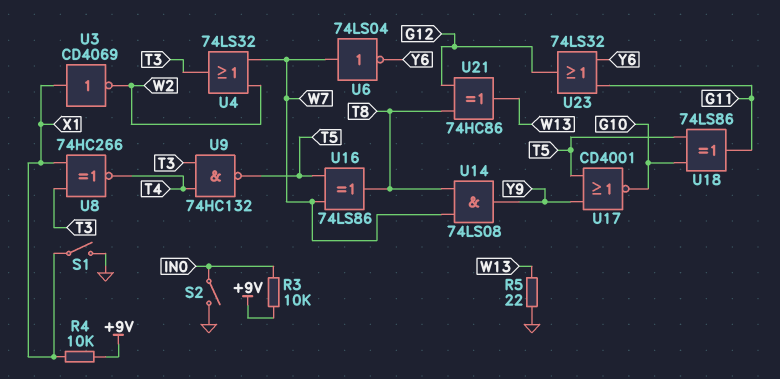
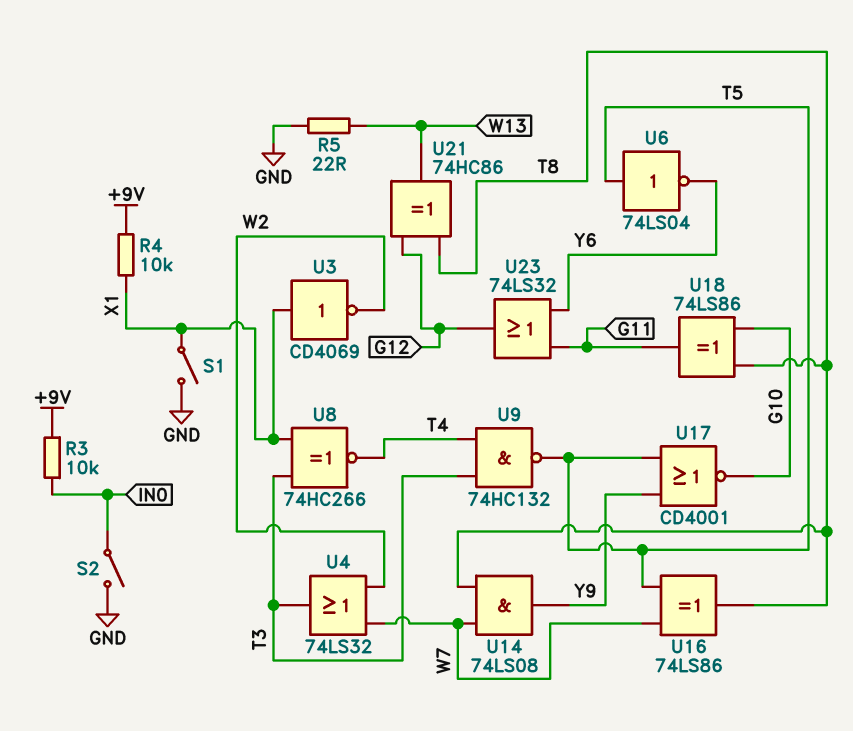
U6: NOT 74LS04 (in W7, out Y6) -> NOT 74LS04 (in T5, out Y6)
U18: XOR 74LS86 (in G10, in T5, out G11) -> XOR 74LS86 (in G10, in T8, out G11)

